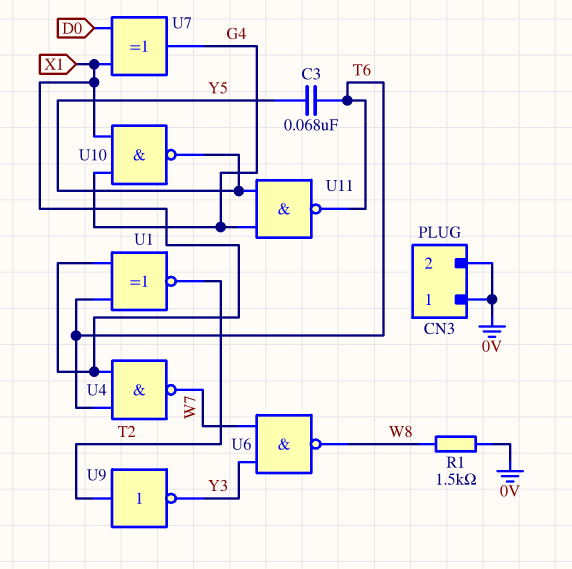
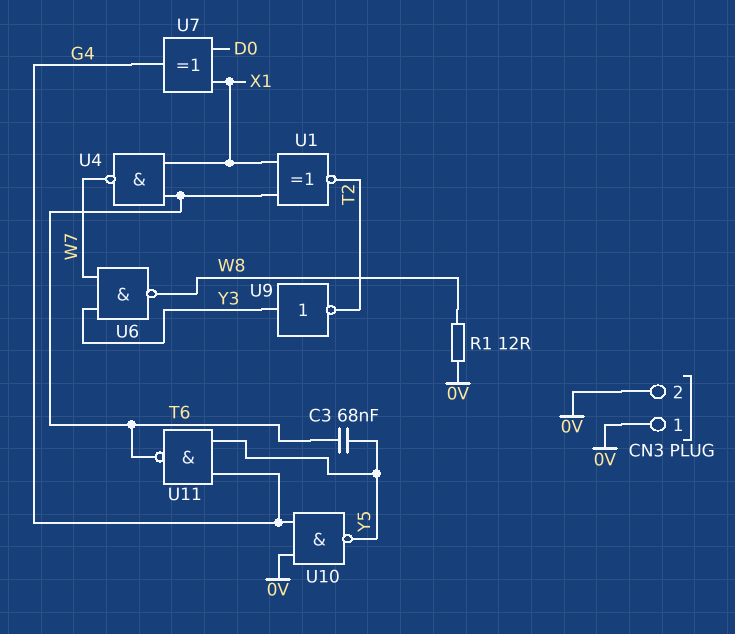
R1: 1.5k (0V, W8) -> 12 (0V, W8)
U9: NOT (in T2, out Y3) -> NOT (in Y3, out T2)
U10: NAND (in G4, in X1, out Y5) -> NAND (in 0V, in G4, out Y5)

